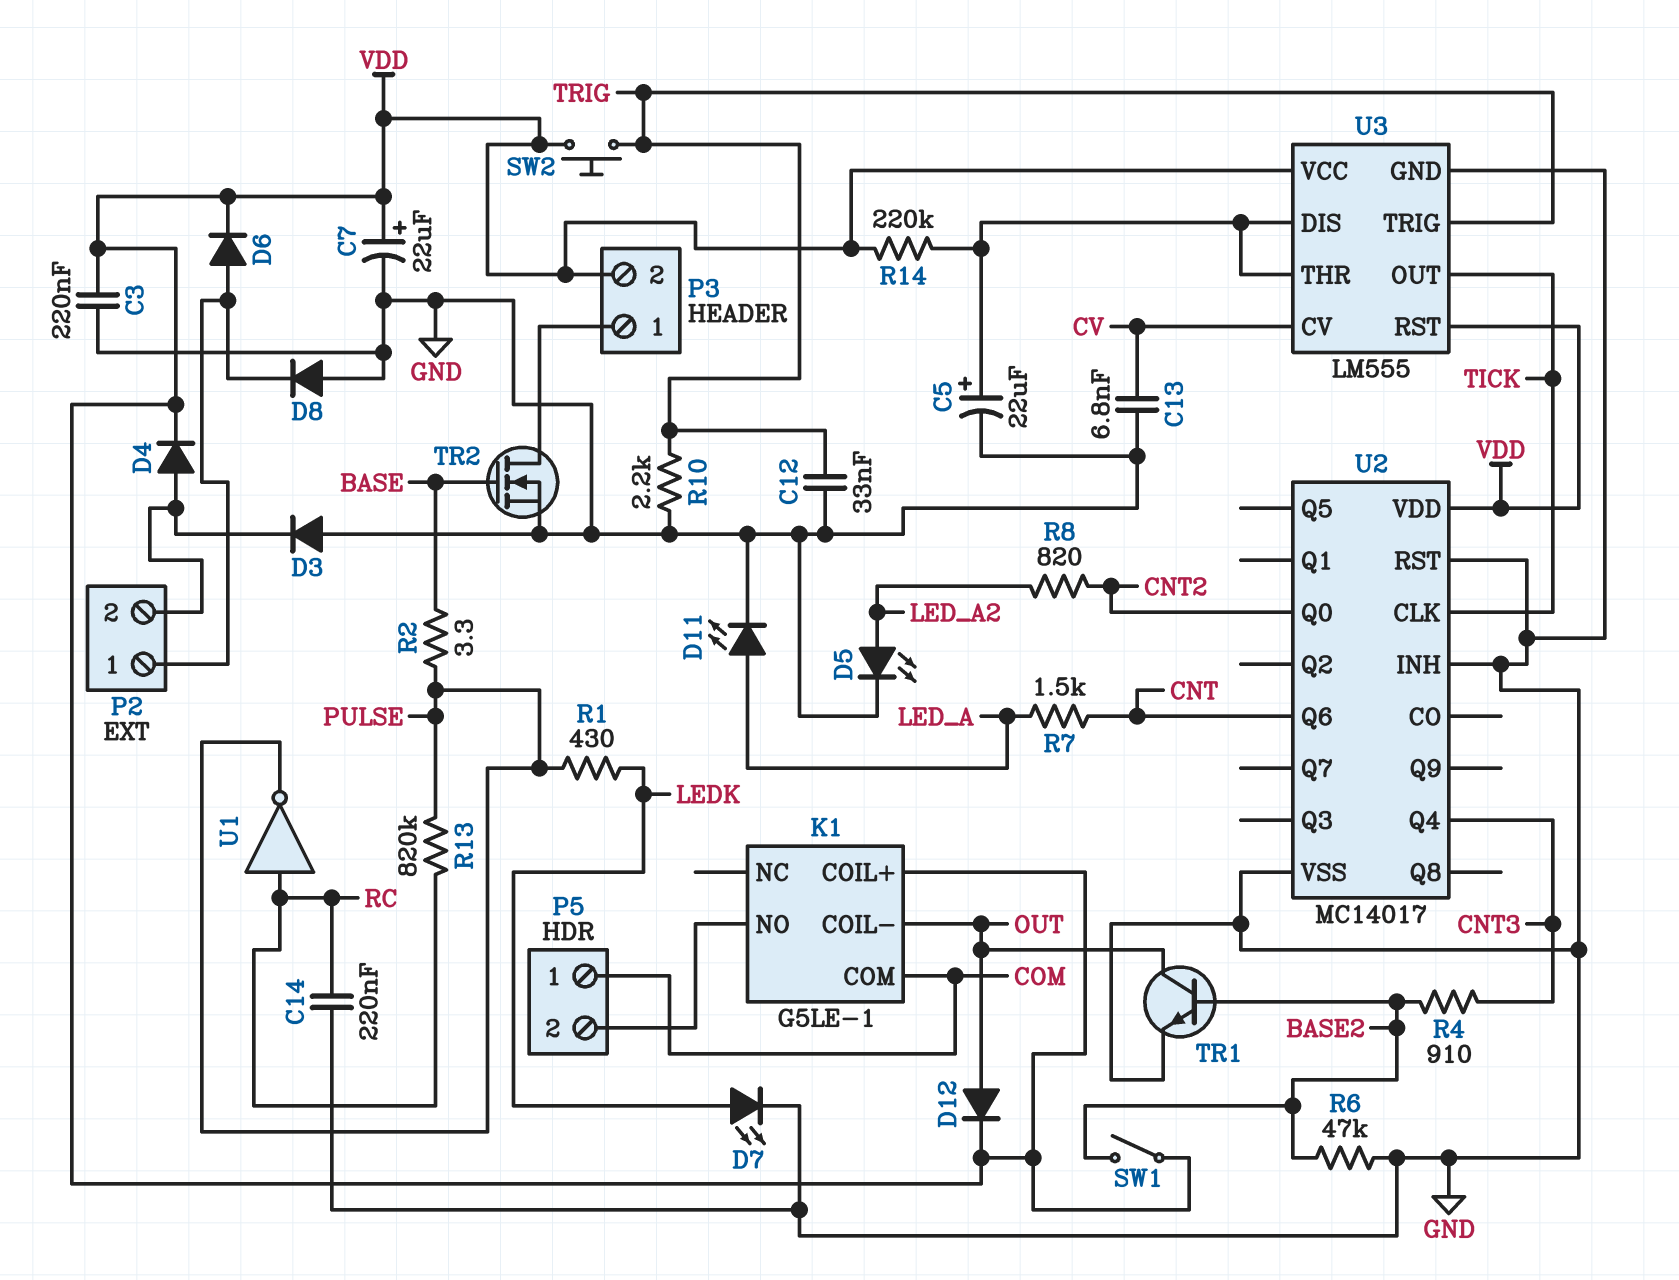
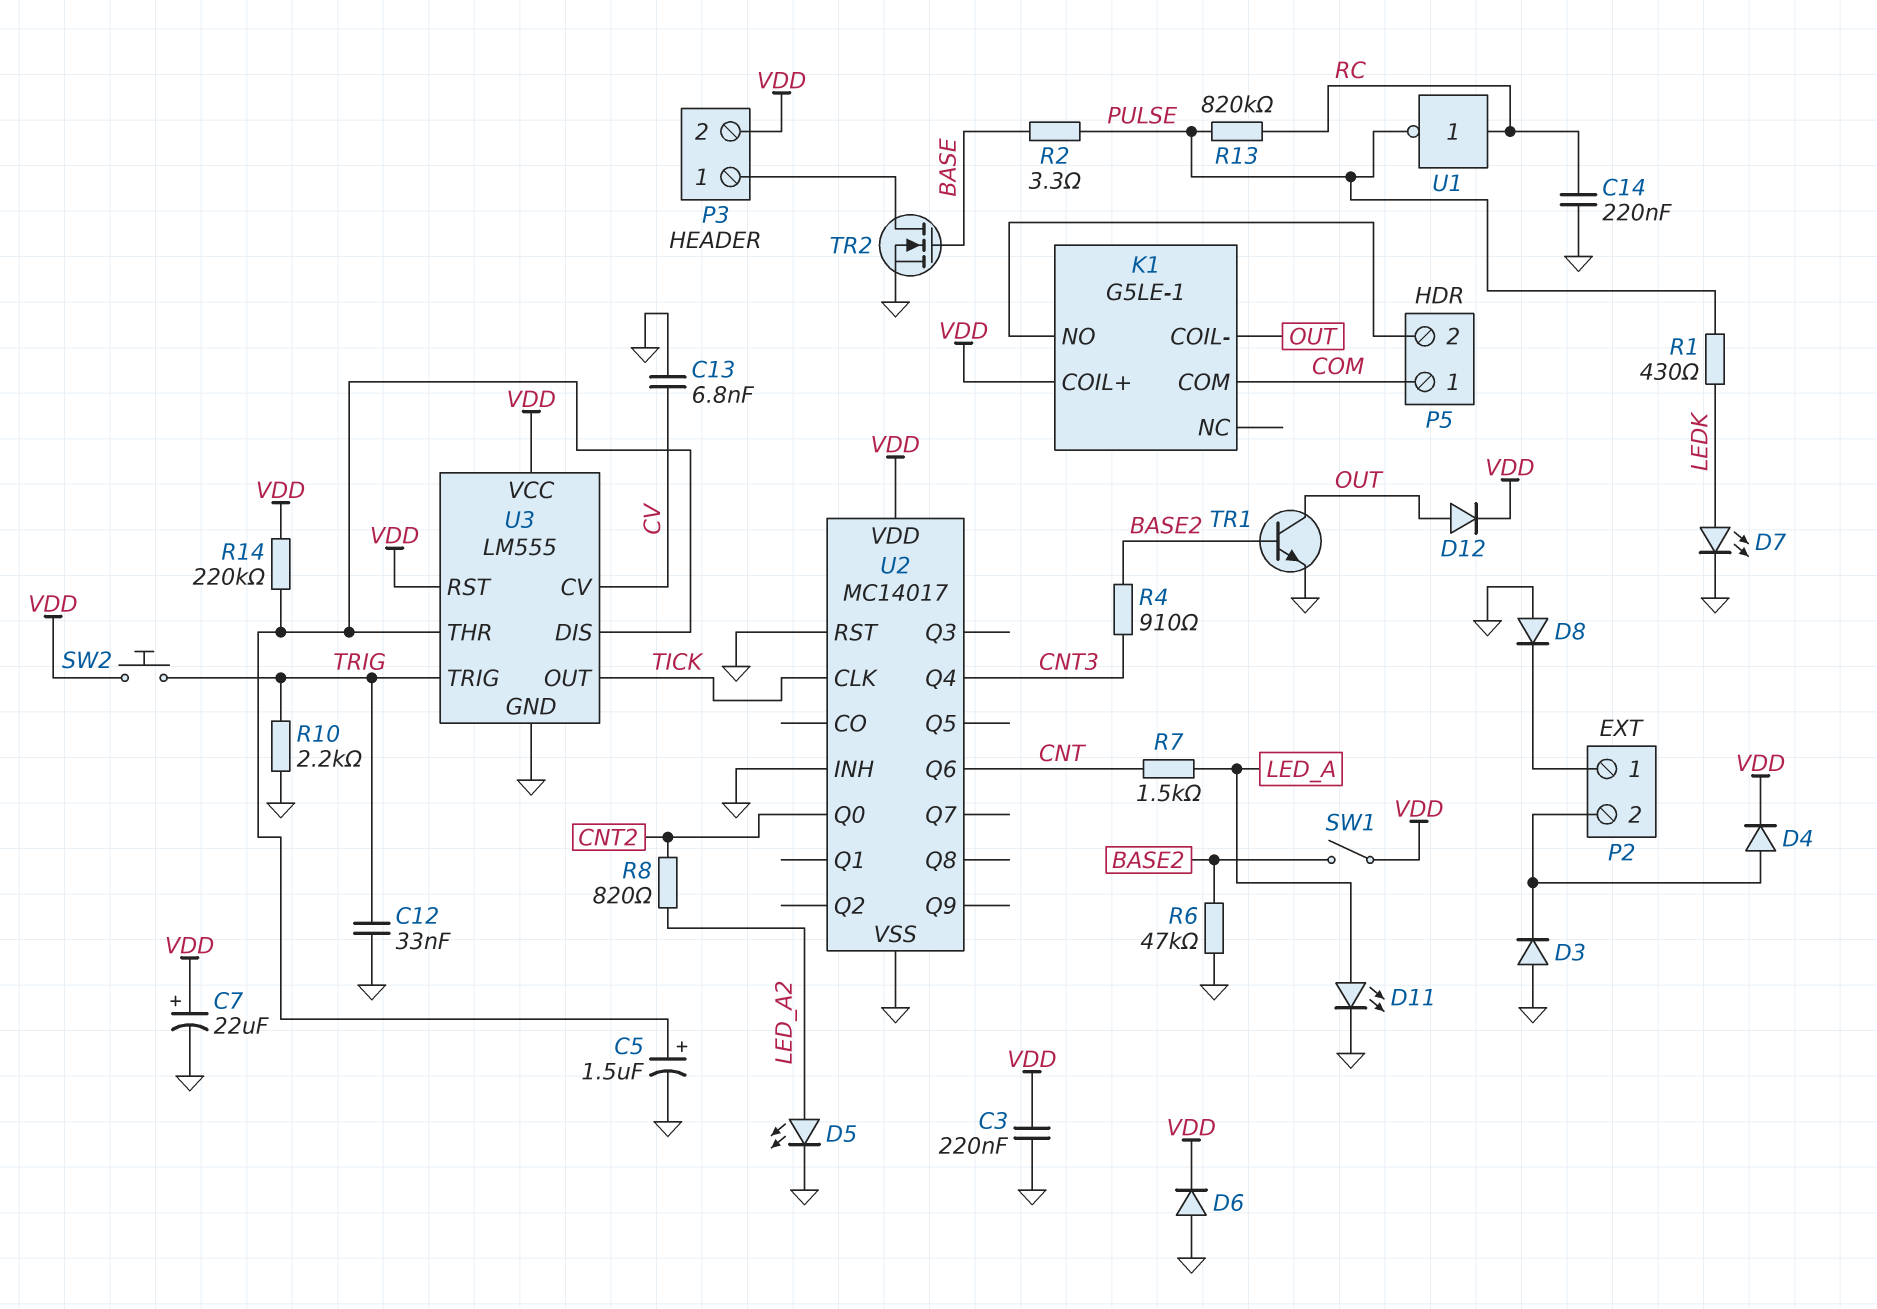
C5: 22uF (plus U3/DIS, minus GND) -> 1.5uF (plus U3/DIS, minus GND)
D6: diode (A P2/1, K VDD) -> diode (A GND, K VDD)

